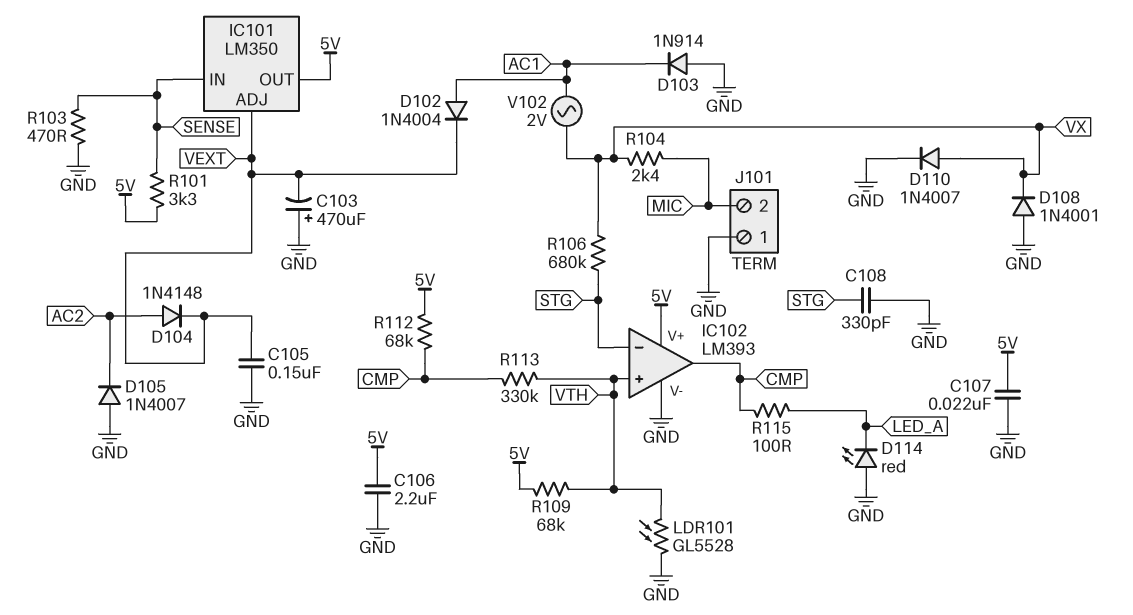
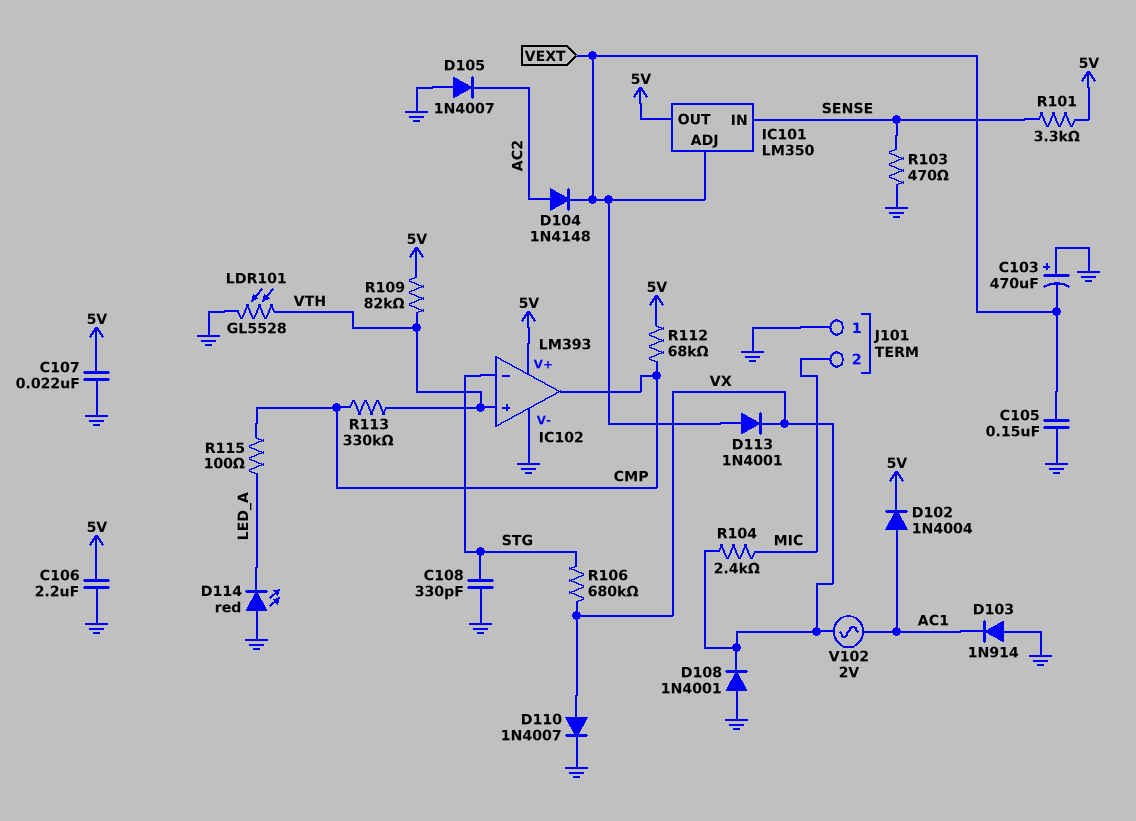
D102: diode 1N4004 (A AC1, K VEXT) -> diode 1N4004 (A AC1, K 5V)
D113: none -> diode 1N4001 (A VEXT, K VX)
R109: 68k (5V, VTH) -> 82k (5V, VTH)

